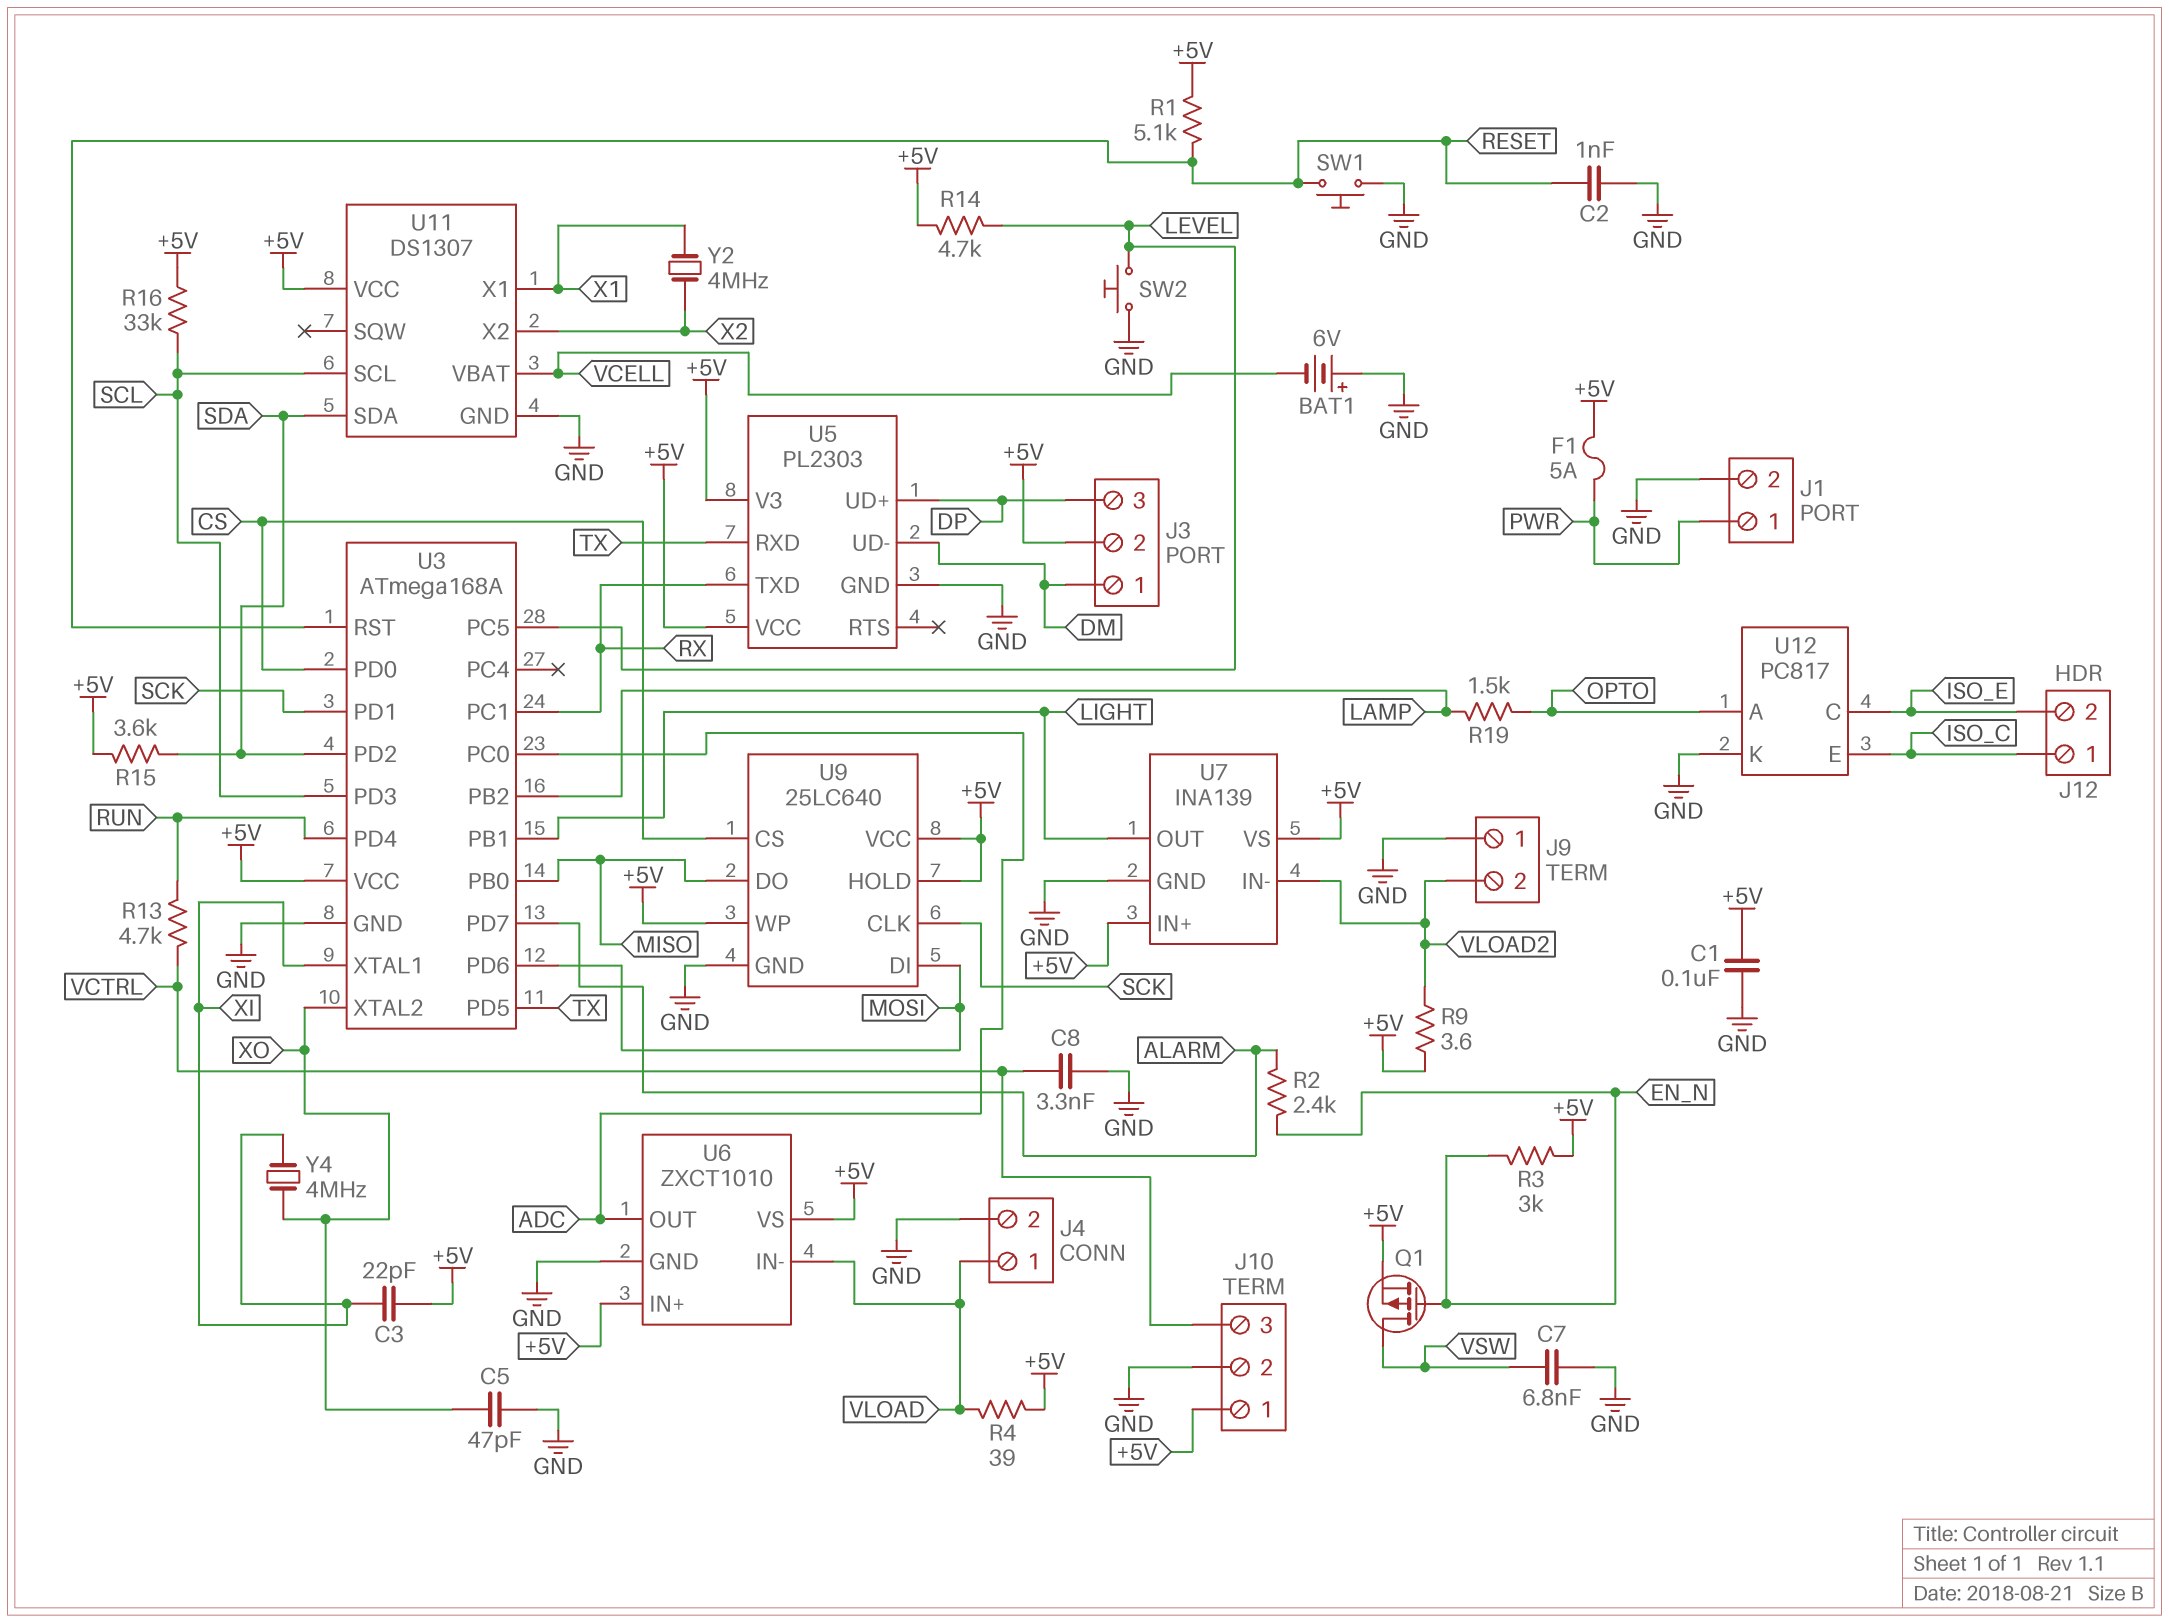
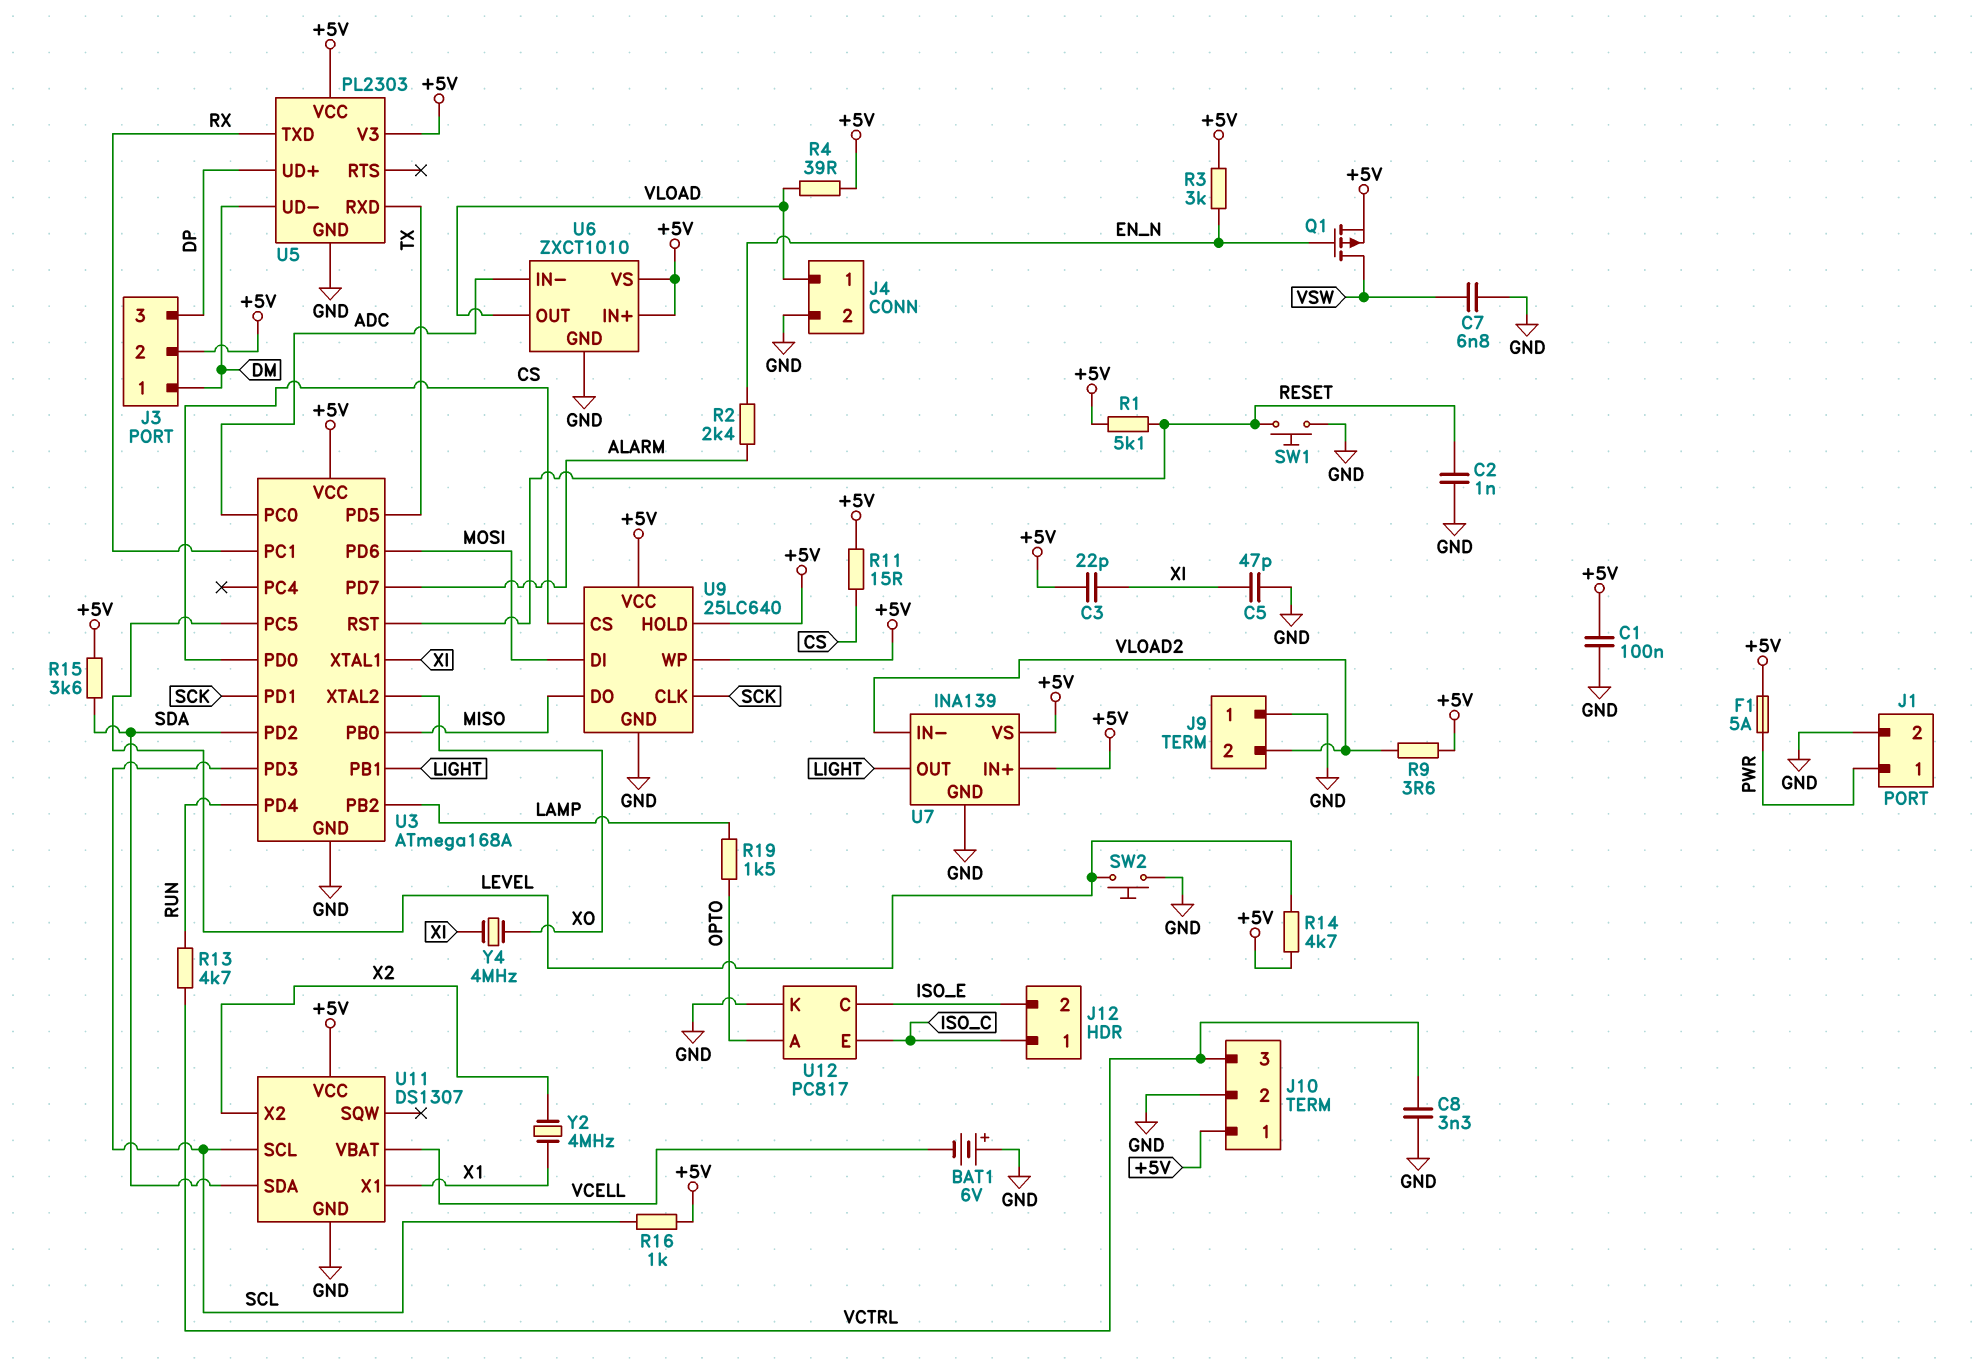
C5: 47pF (GND, XO) -> 47pF (GND, XI)
R11: none -> 15 (+5V, CS)
R16: 33k (+5V, SCL) -> 1k (+5V, SCL)
U6 pin IN-: VLOAD -> ADC
U6 pin OUT: ADC -> VLOAD

